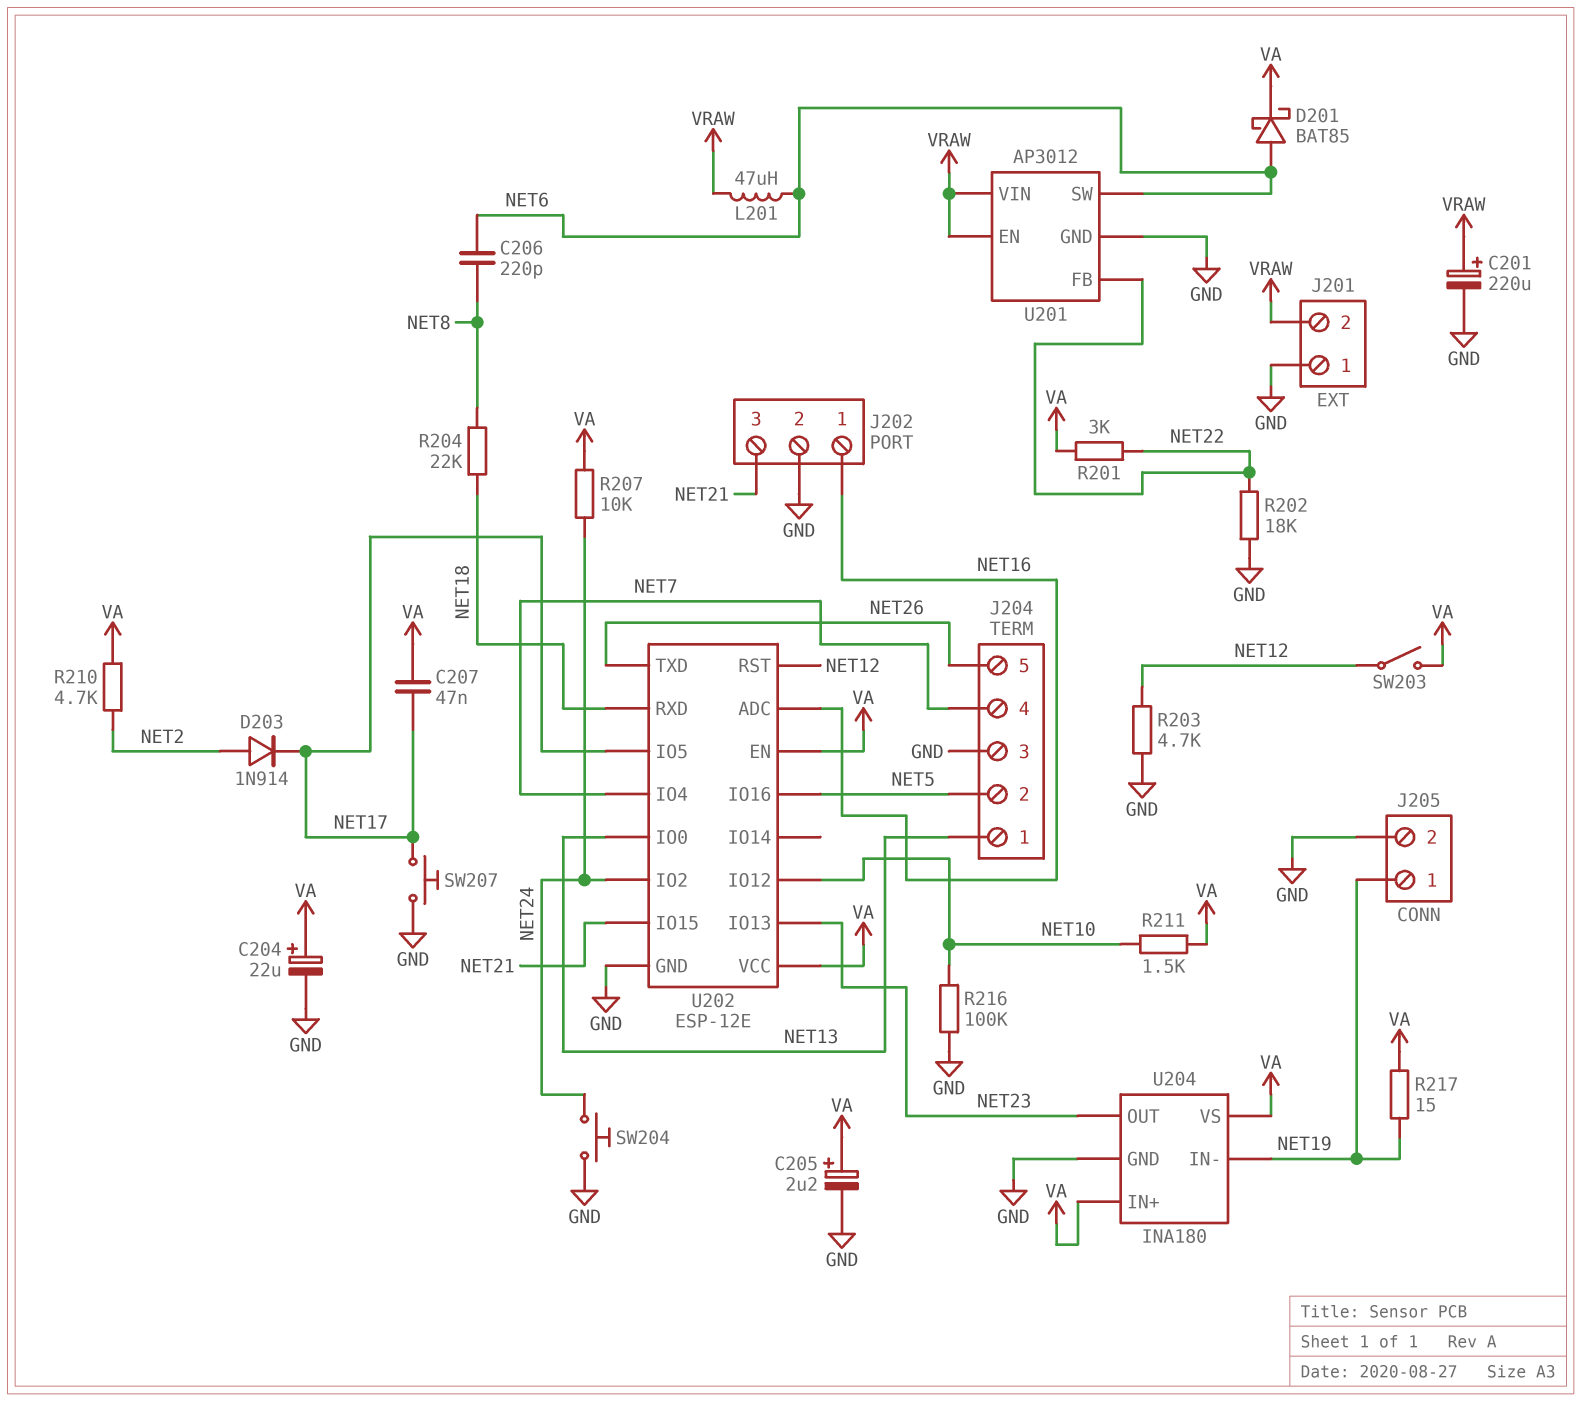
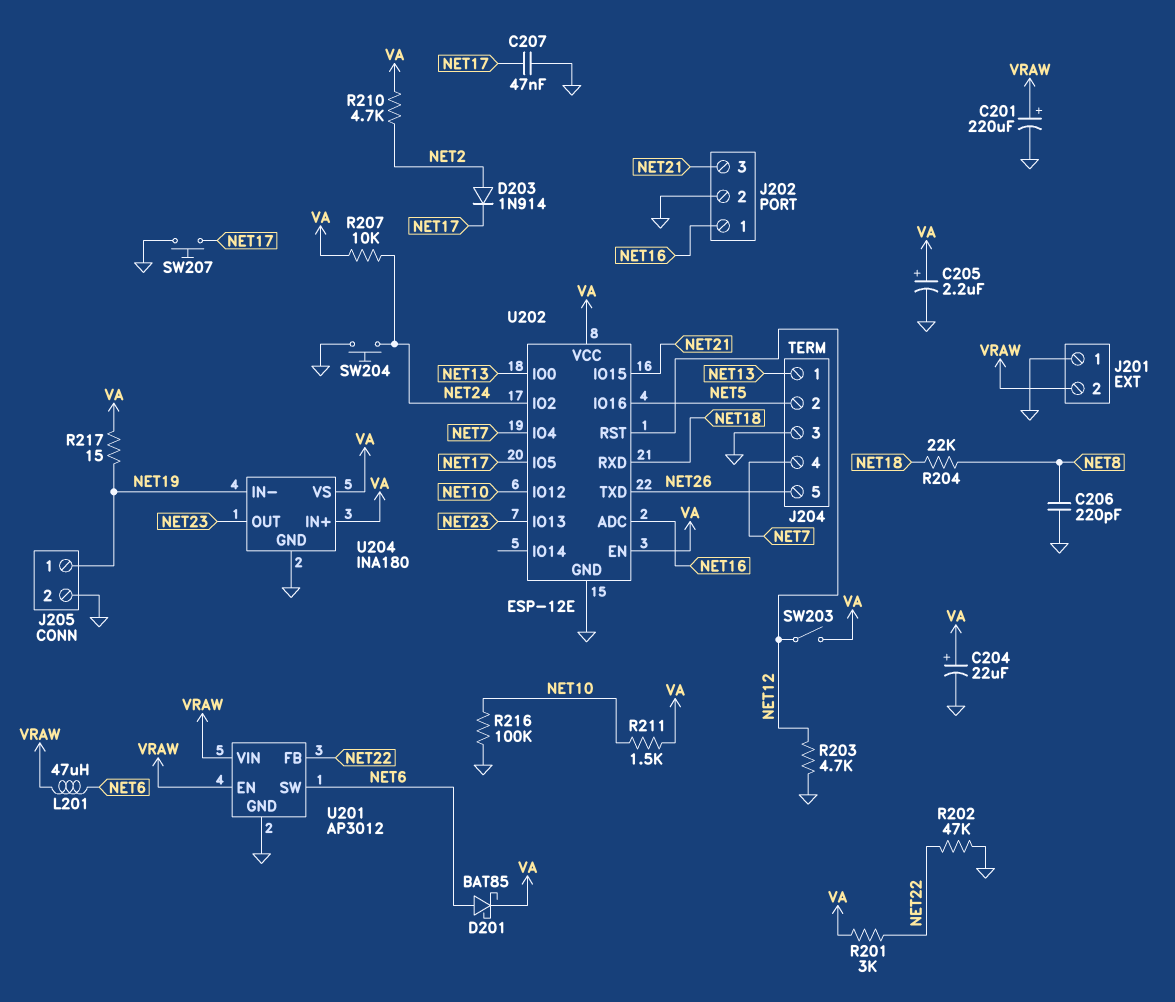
C206: 220pF (NET6, NET8) -> 220pF (GND, NET8)
C207: 47nF (NET17, VA) -> 47nF (GND, NET17)
R202: 18k (GND, NET22) -> 47k (GND, NET22)

